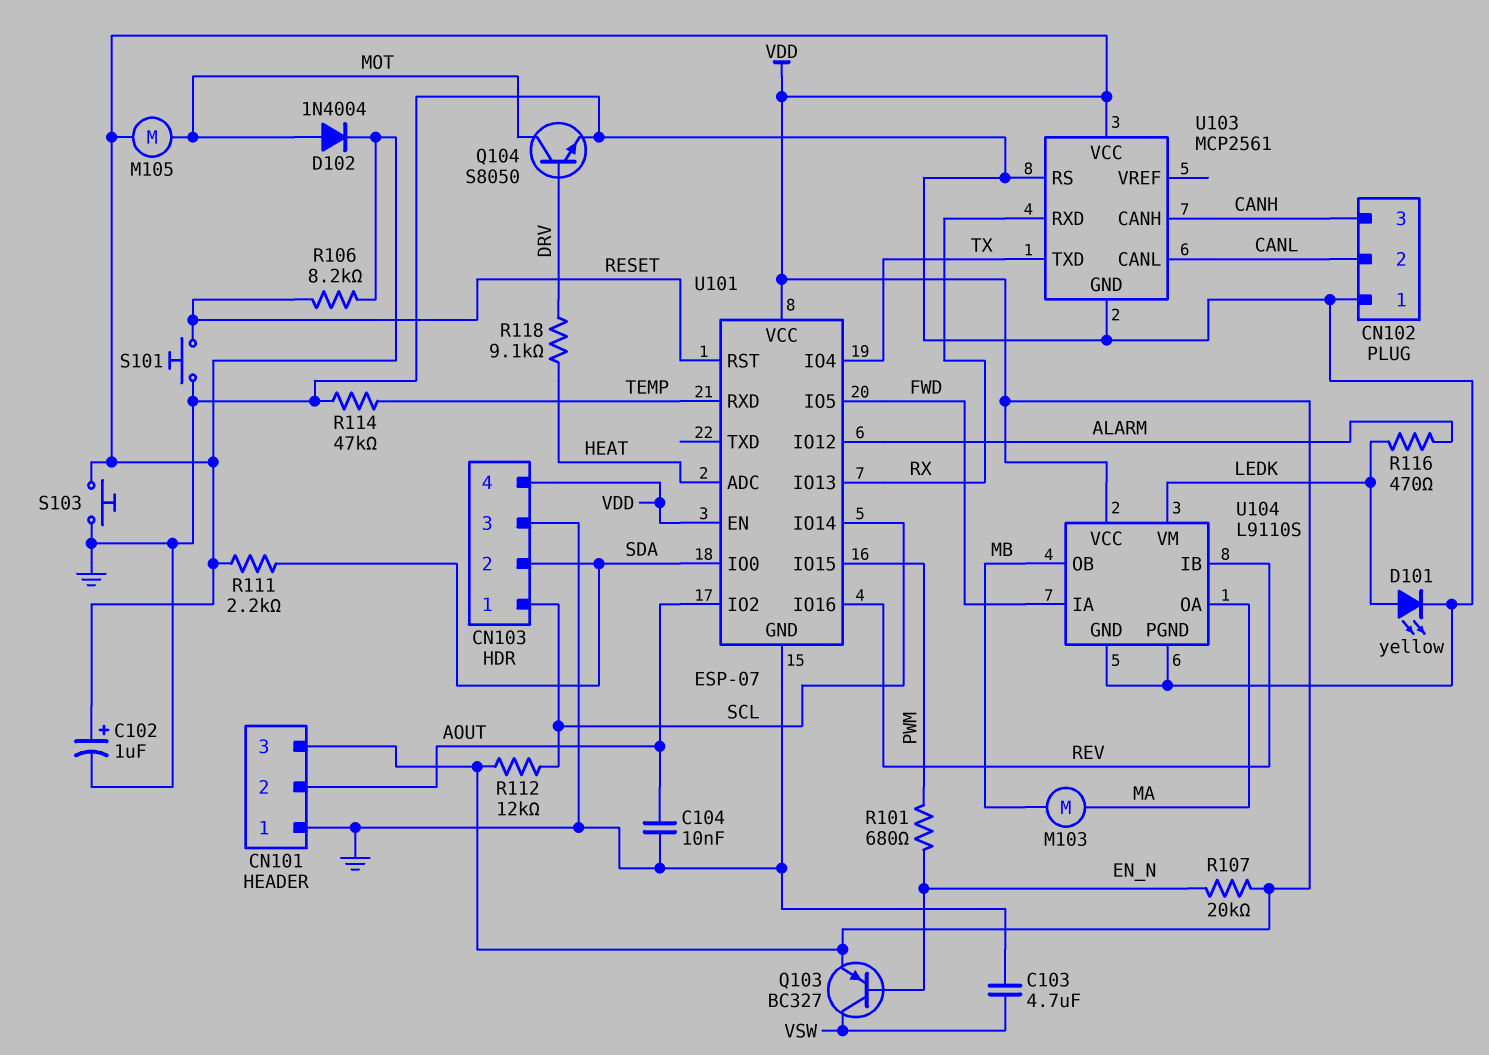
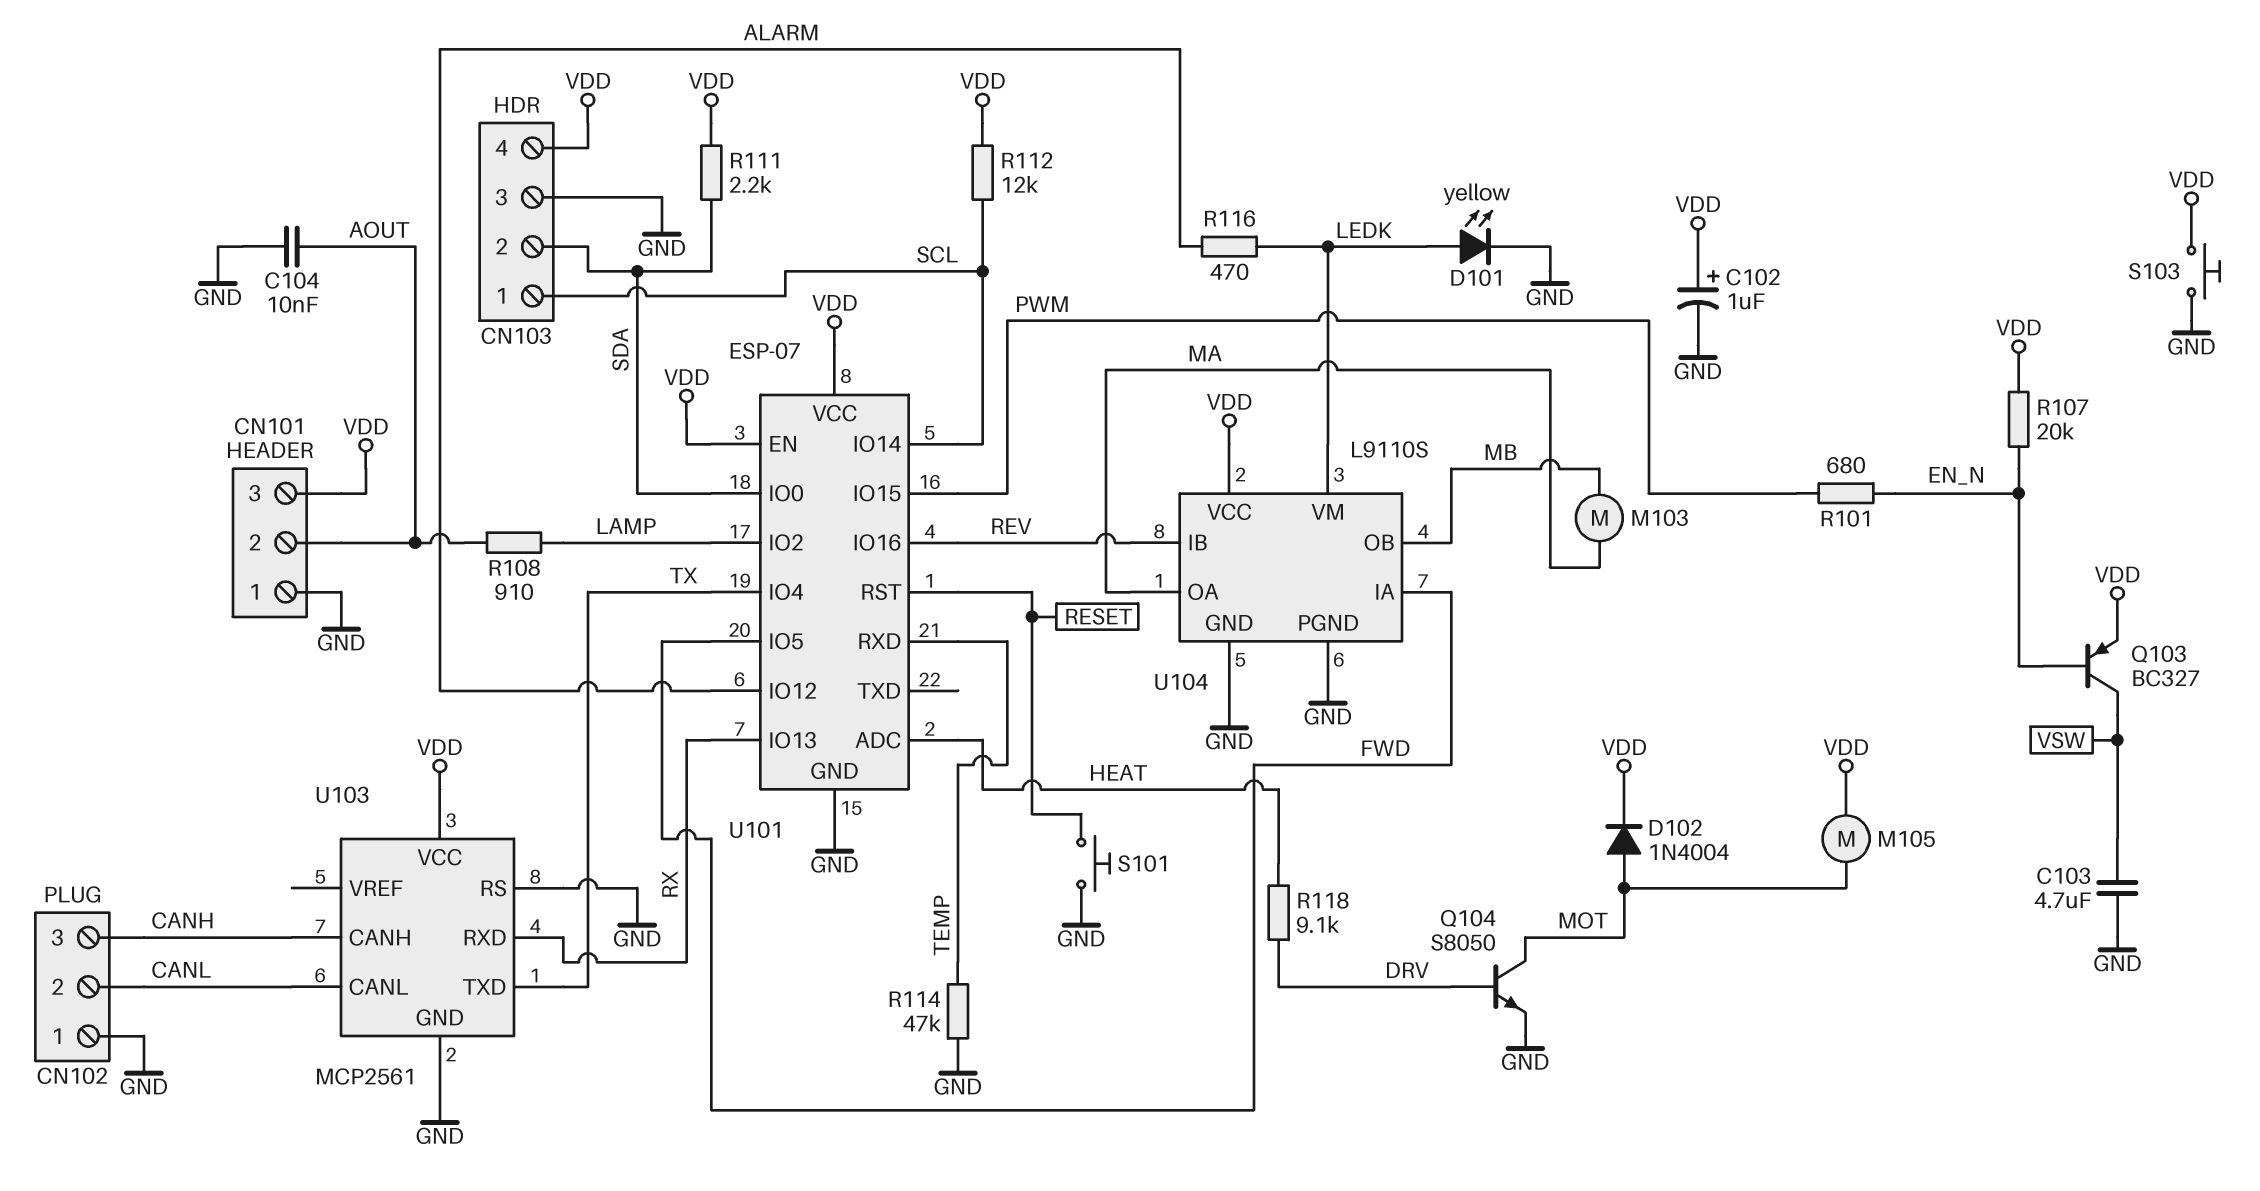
R106: 8.2k (RESET, VDD) -> none
R108: none -> 910 (AOUT, LAMP)
U101 pin IO2: AOUT -> LAMP

